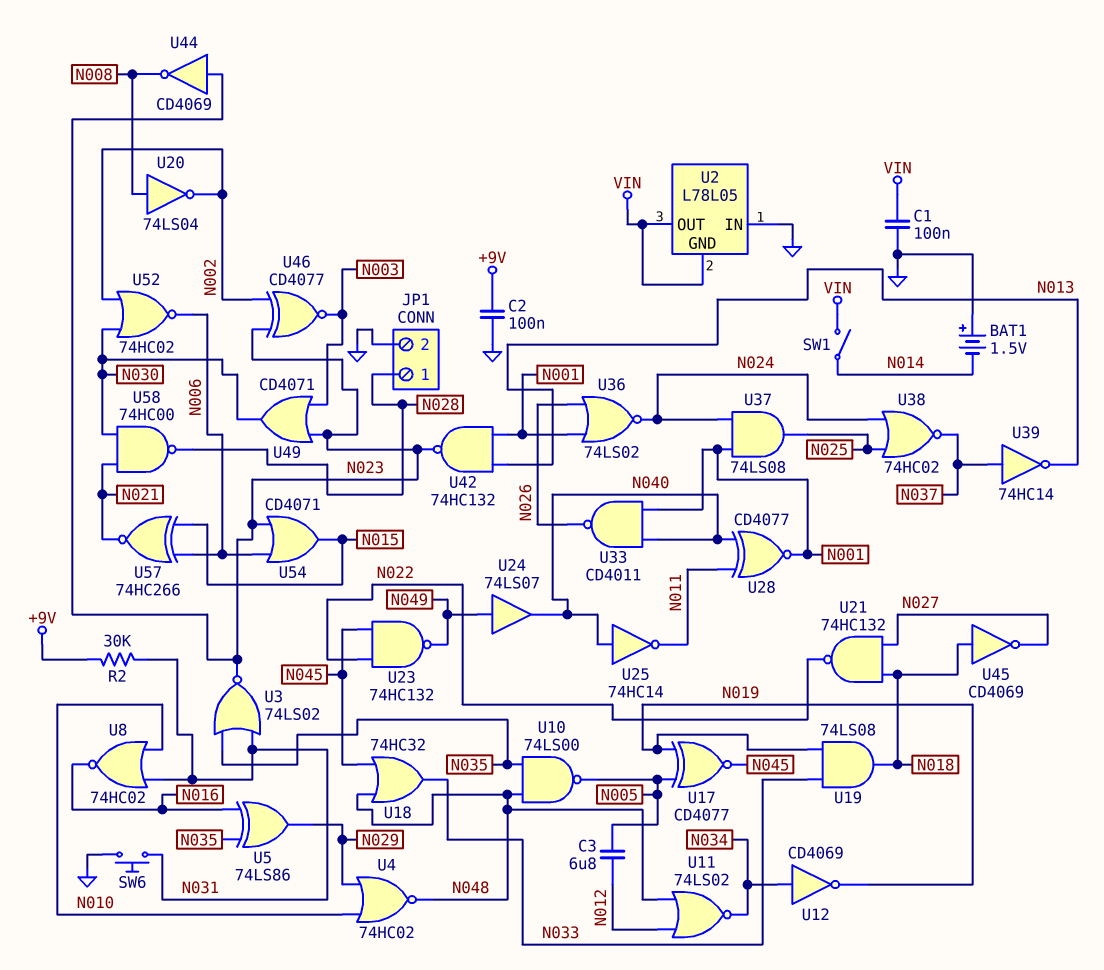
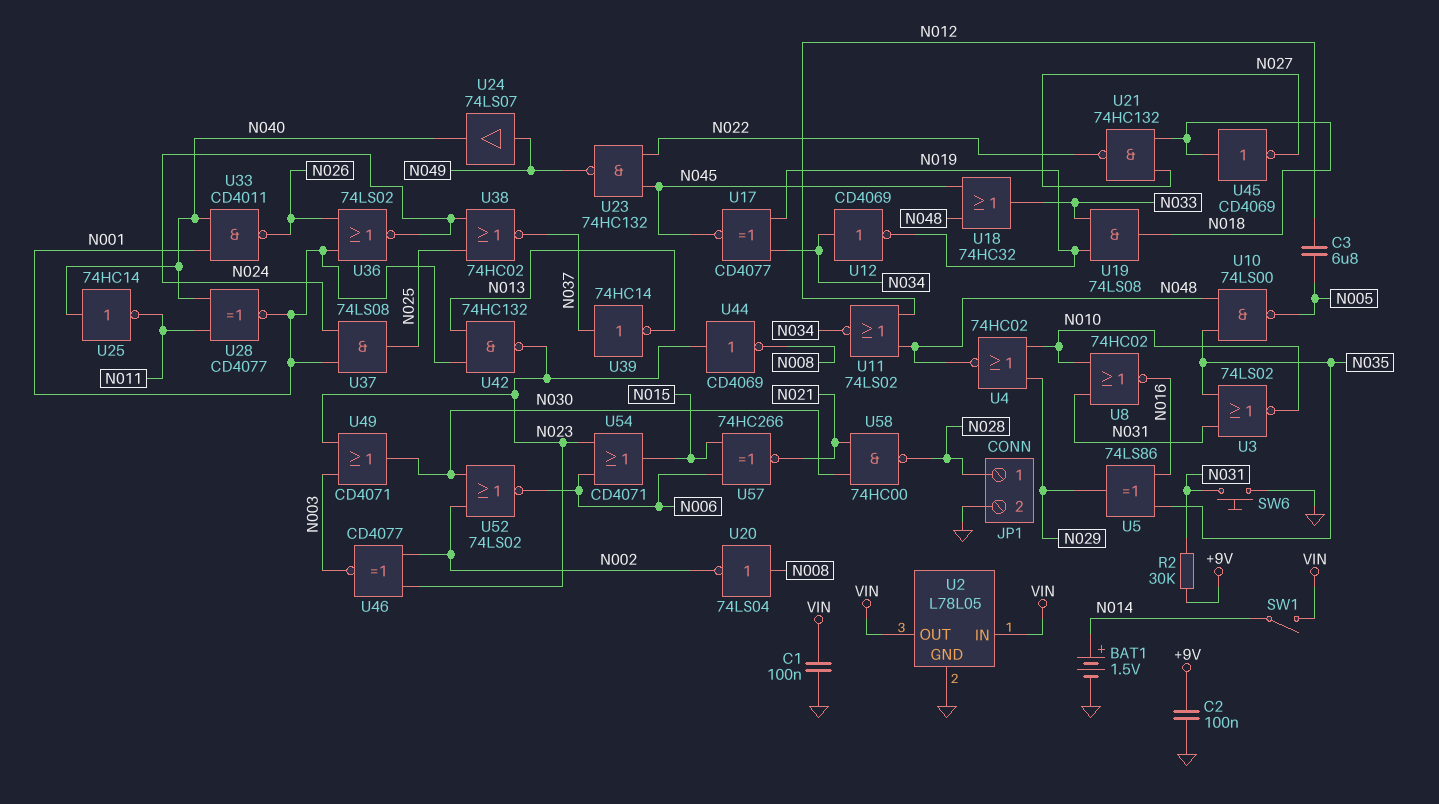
BAT1: 1.5V (plus GND, minus N014) -> 1.5V (plus N014, minus GND)
U2 pin GND: VIN -> GND
U2 pin IN: GND -> VIN
U3: NOR 74LS02 (in N031, in N035, out N023) -> NOR 74LS02 (in N031, in N035, out N010)
U17: XNOR CD4077 (in N005, in N019, out N045) -> XNOR CD4077 (in N019, in N034, out N045)
U52: NOR 74HC02 (in N002, in N030, out N006) -> NOR 74LS02 (in N002, in N030, out N006)

